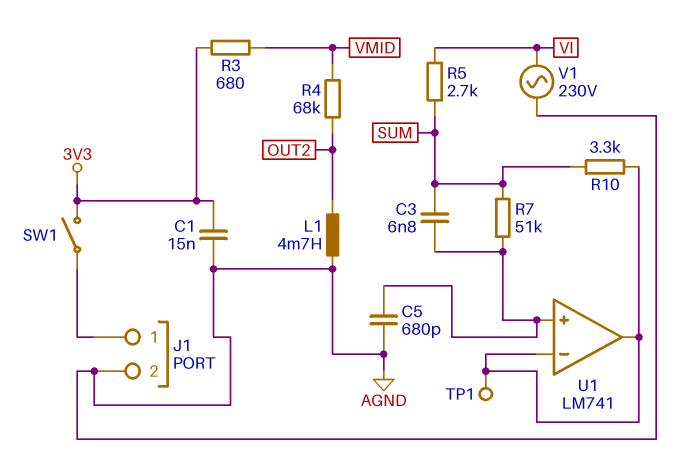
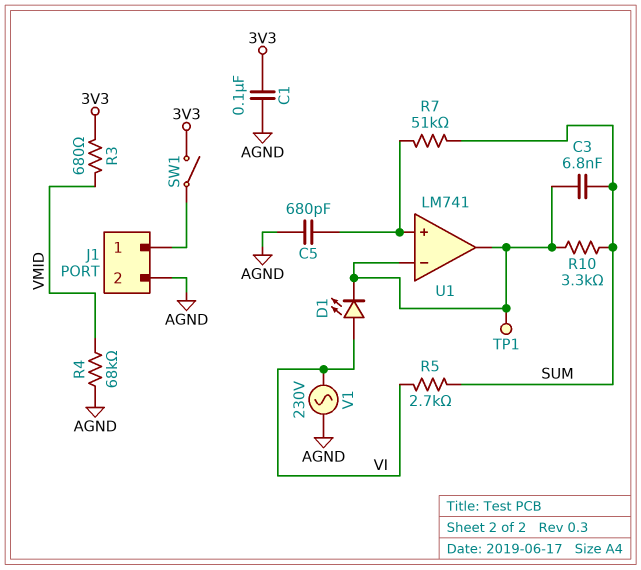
C1: 15nF (3V3, AGND) -> 100nF (3V3, AGND)
C3: 6.8nF (SUM, U1/in+) -> 6.8nF (SUM, U1/in-)
D1: none -> LED (A VI, K U1/in-)
L1: 4.7mH (AGND, OUT2) -> none
R4: 68k (OUT2, VMID) -> 68k (AGND, VMID)

